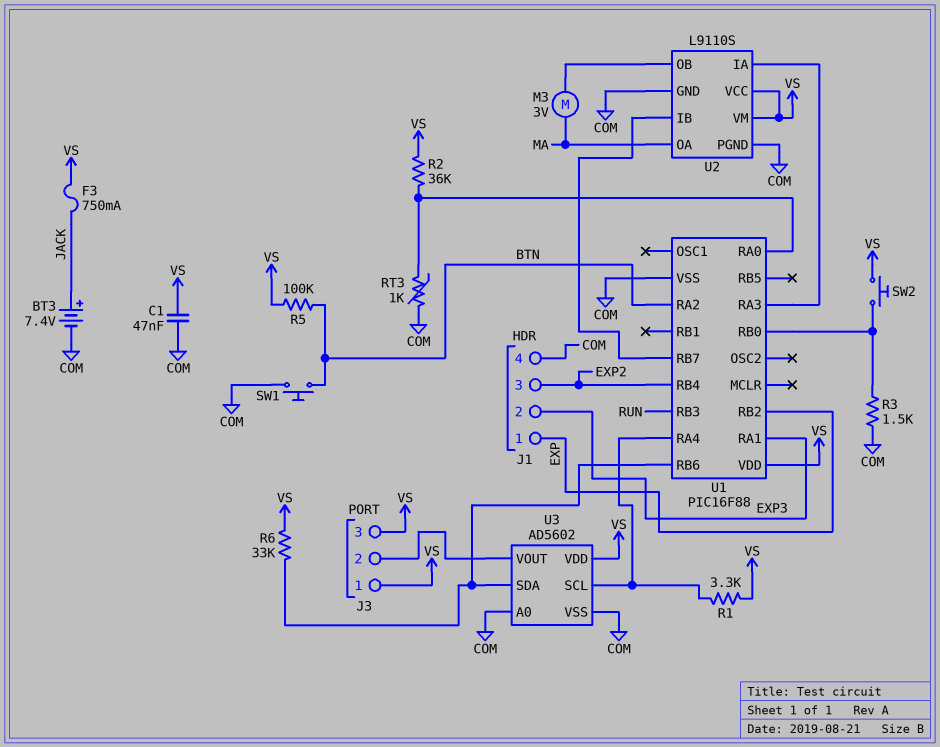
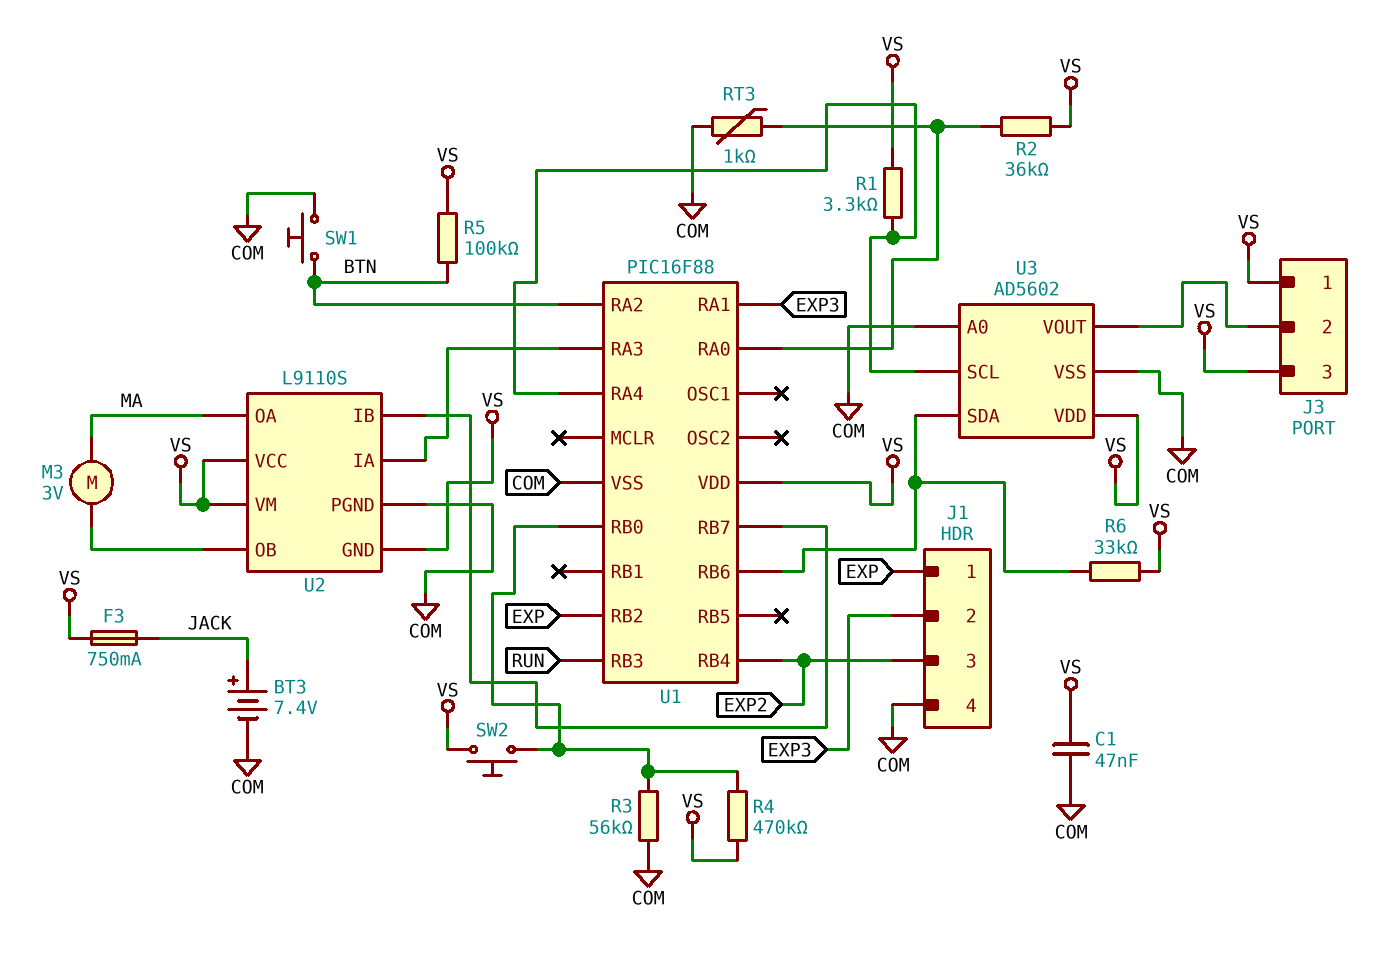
R3: 1.5k (COM, U1/RB0) -> 56k (COM, U1/RB0)
R4: none -> 470k (U1/RB0, VS)
U2 pin GND: COM -> VS

